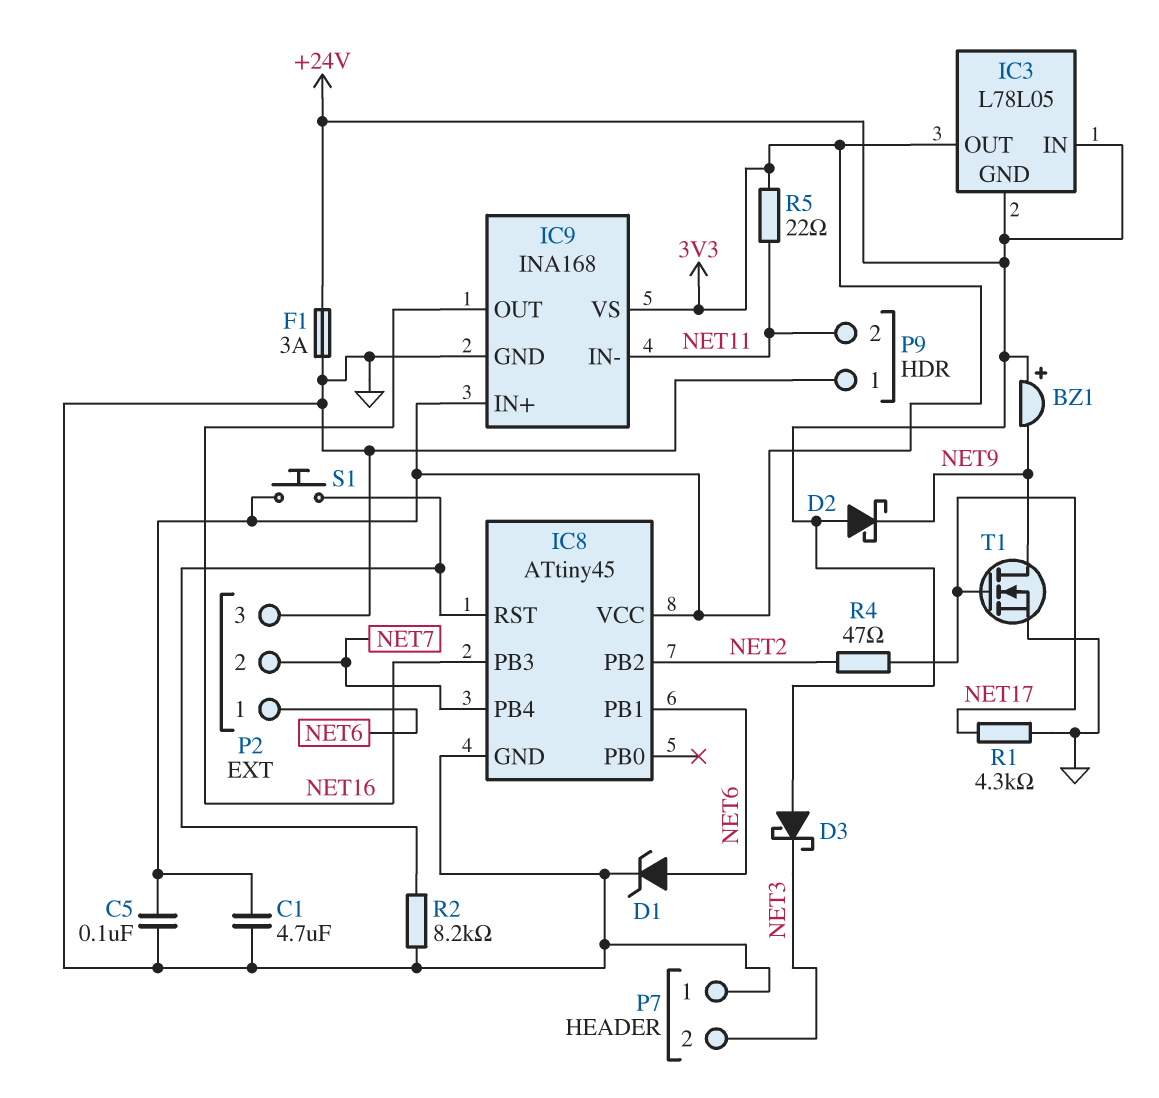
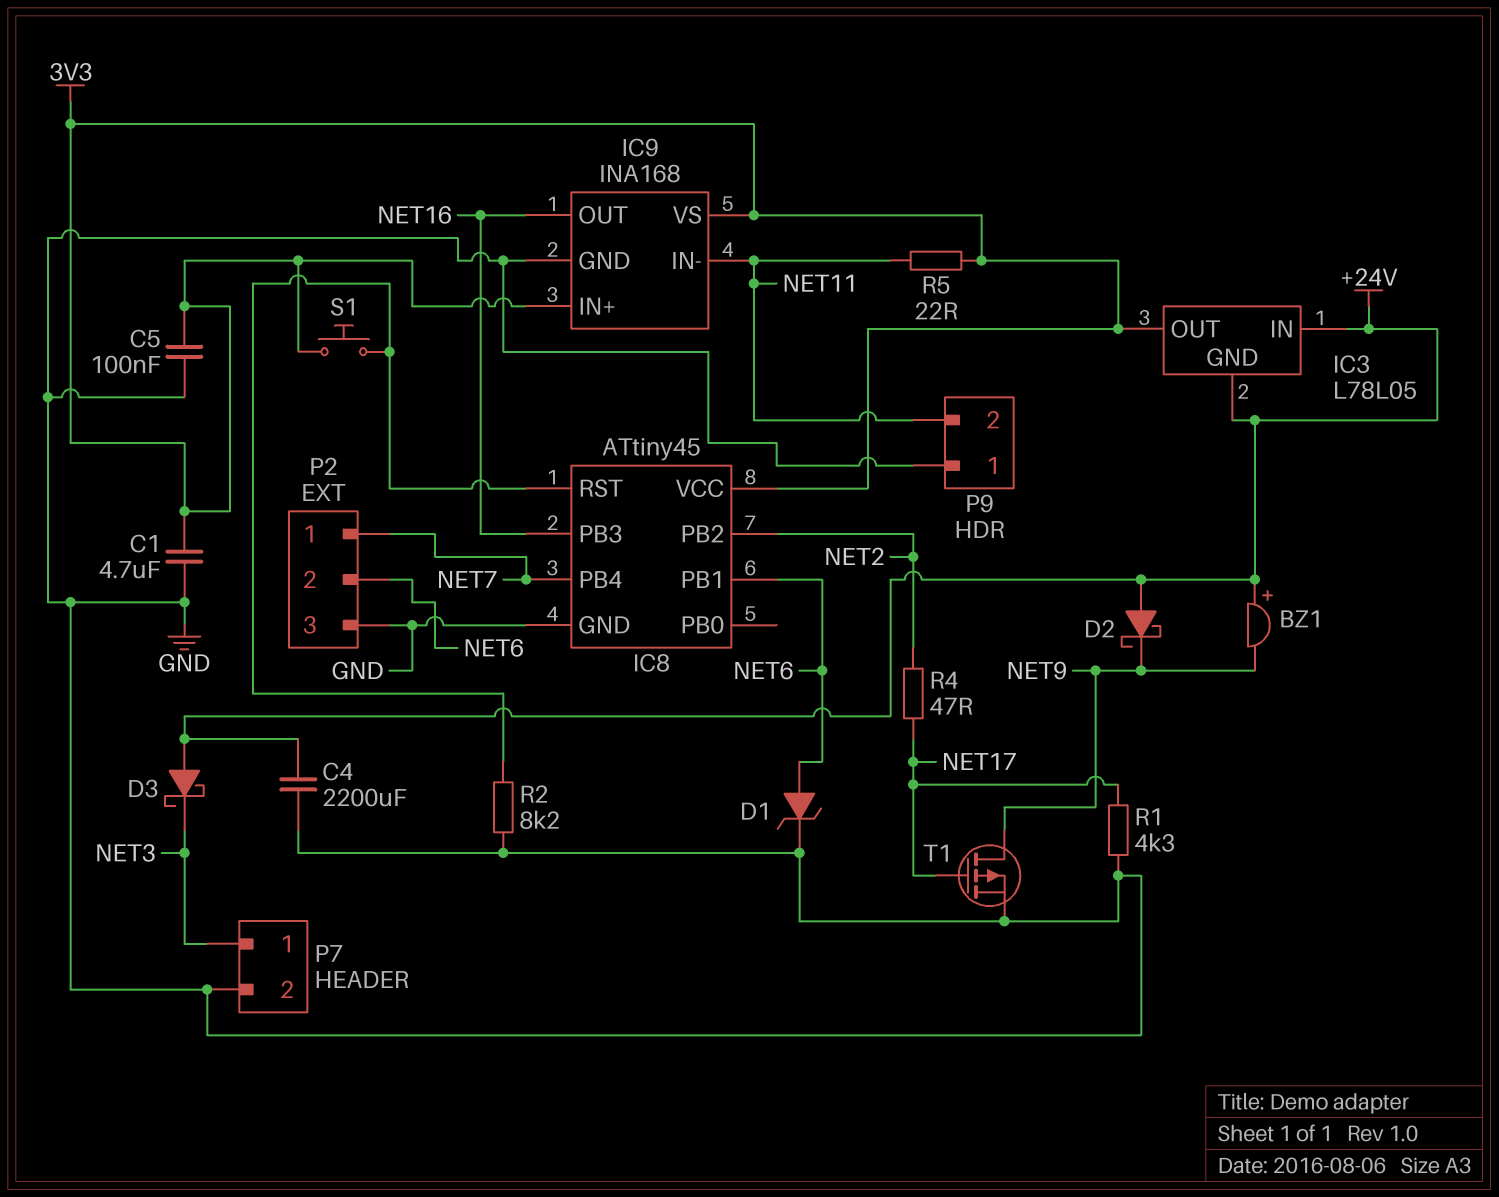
C4: none -> 2200uF (+24V, GND)
F1: 3A (+24V, GND) -> none
P2 pin 1: NET6 -> NET7
P2 pin 2: NET7 -> NET6
P7 pin 1: GND -> NET3
P7 pin 2: NET3 -> GND
T1: NMOS (G NET17, D NET9, S GND) -> PMOS (G NET17, D NET9, S GND)

